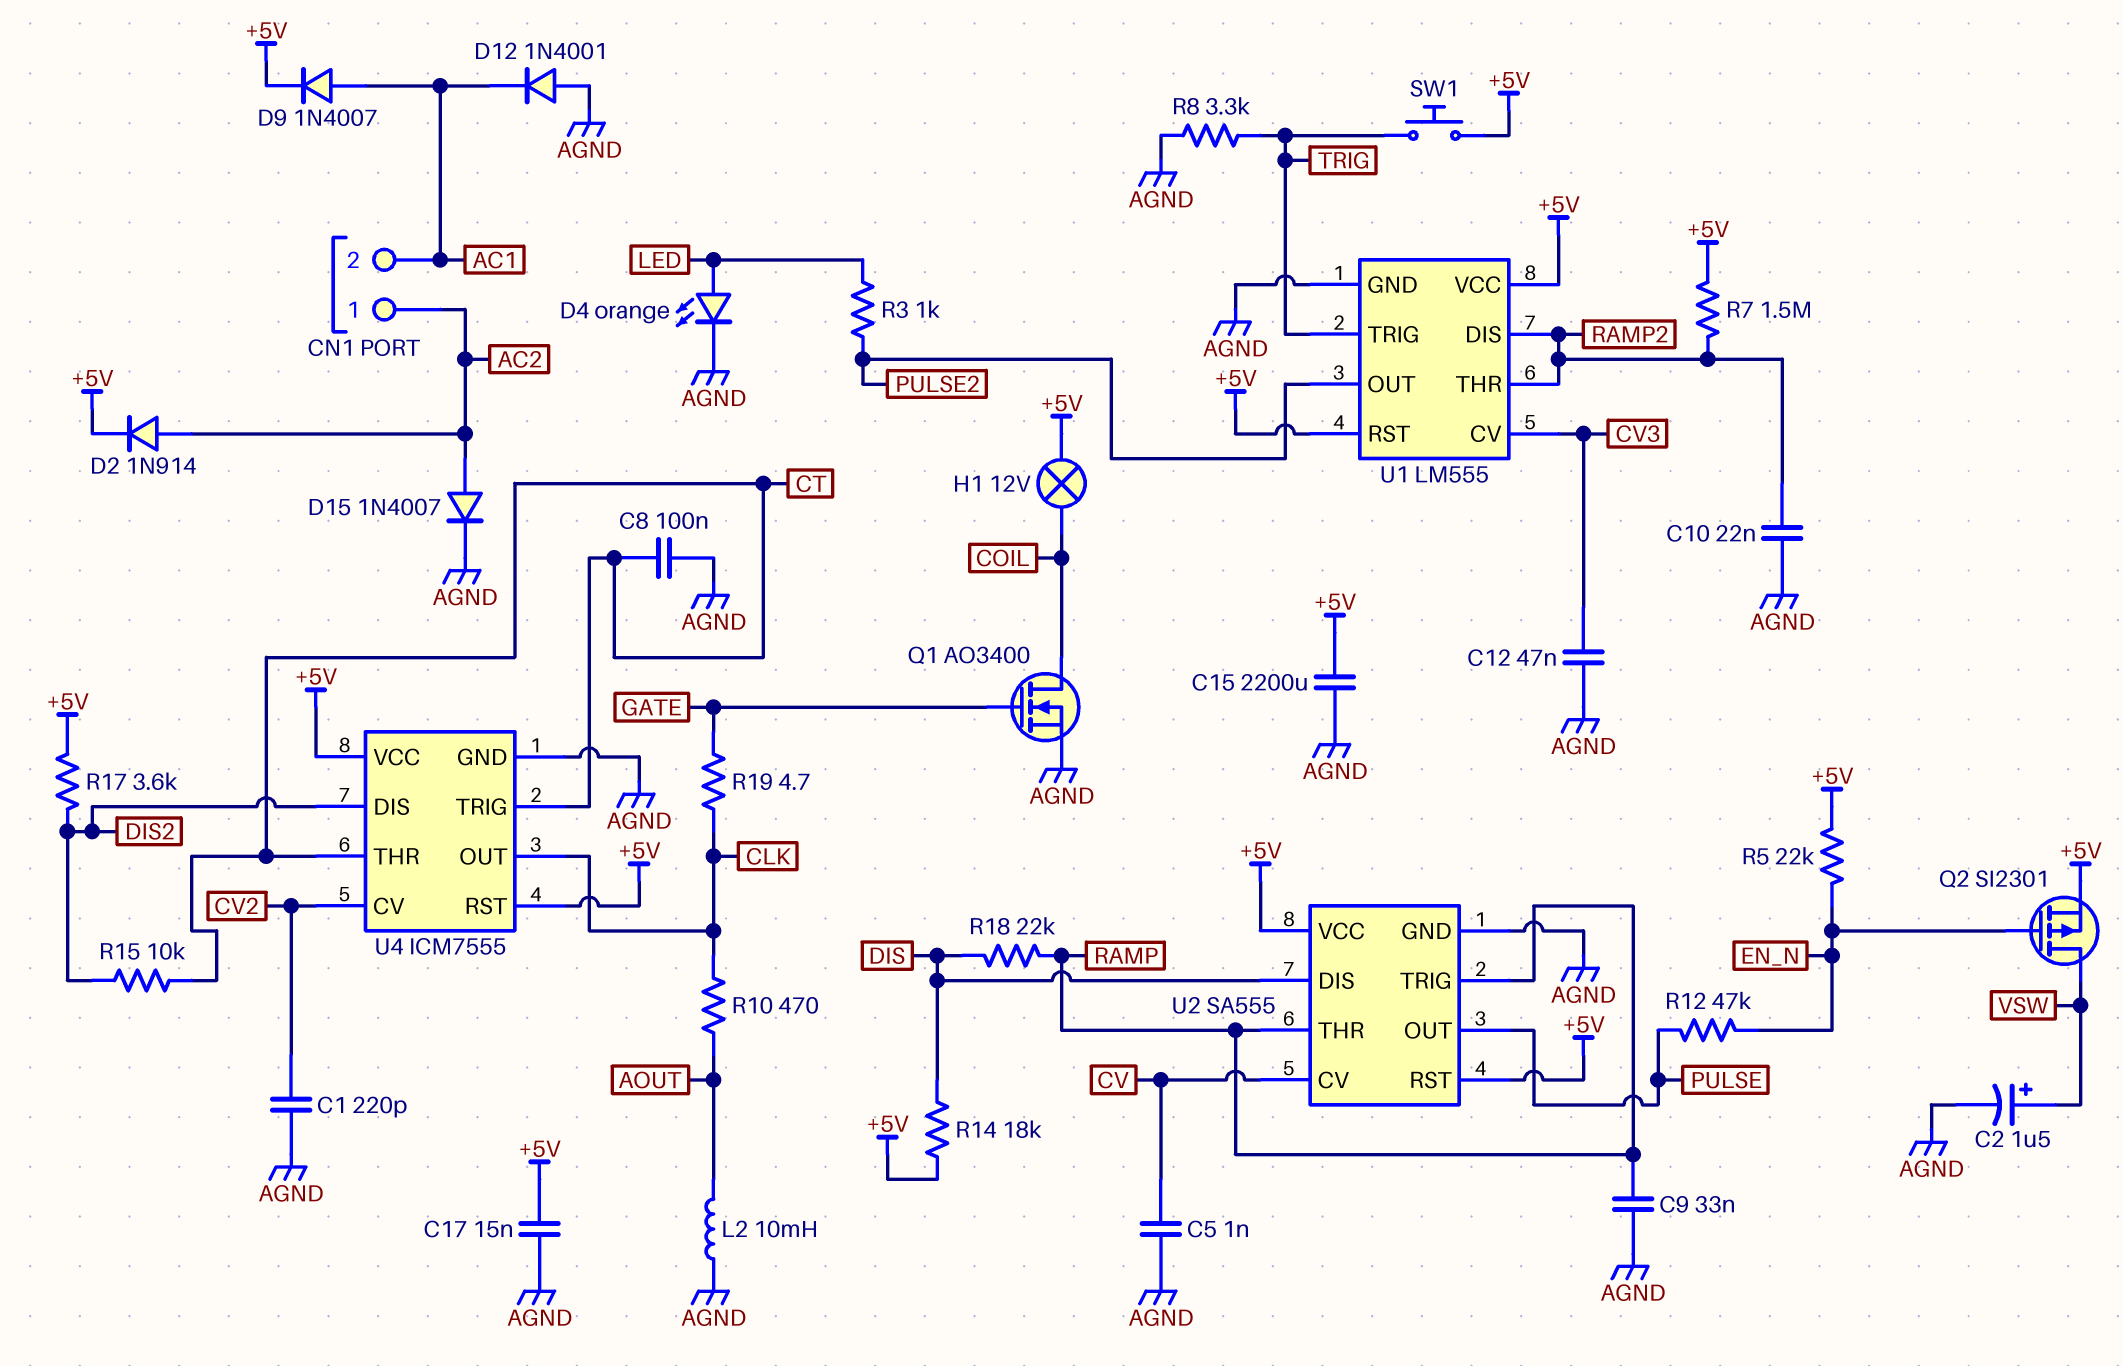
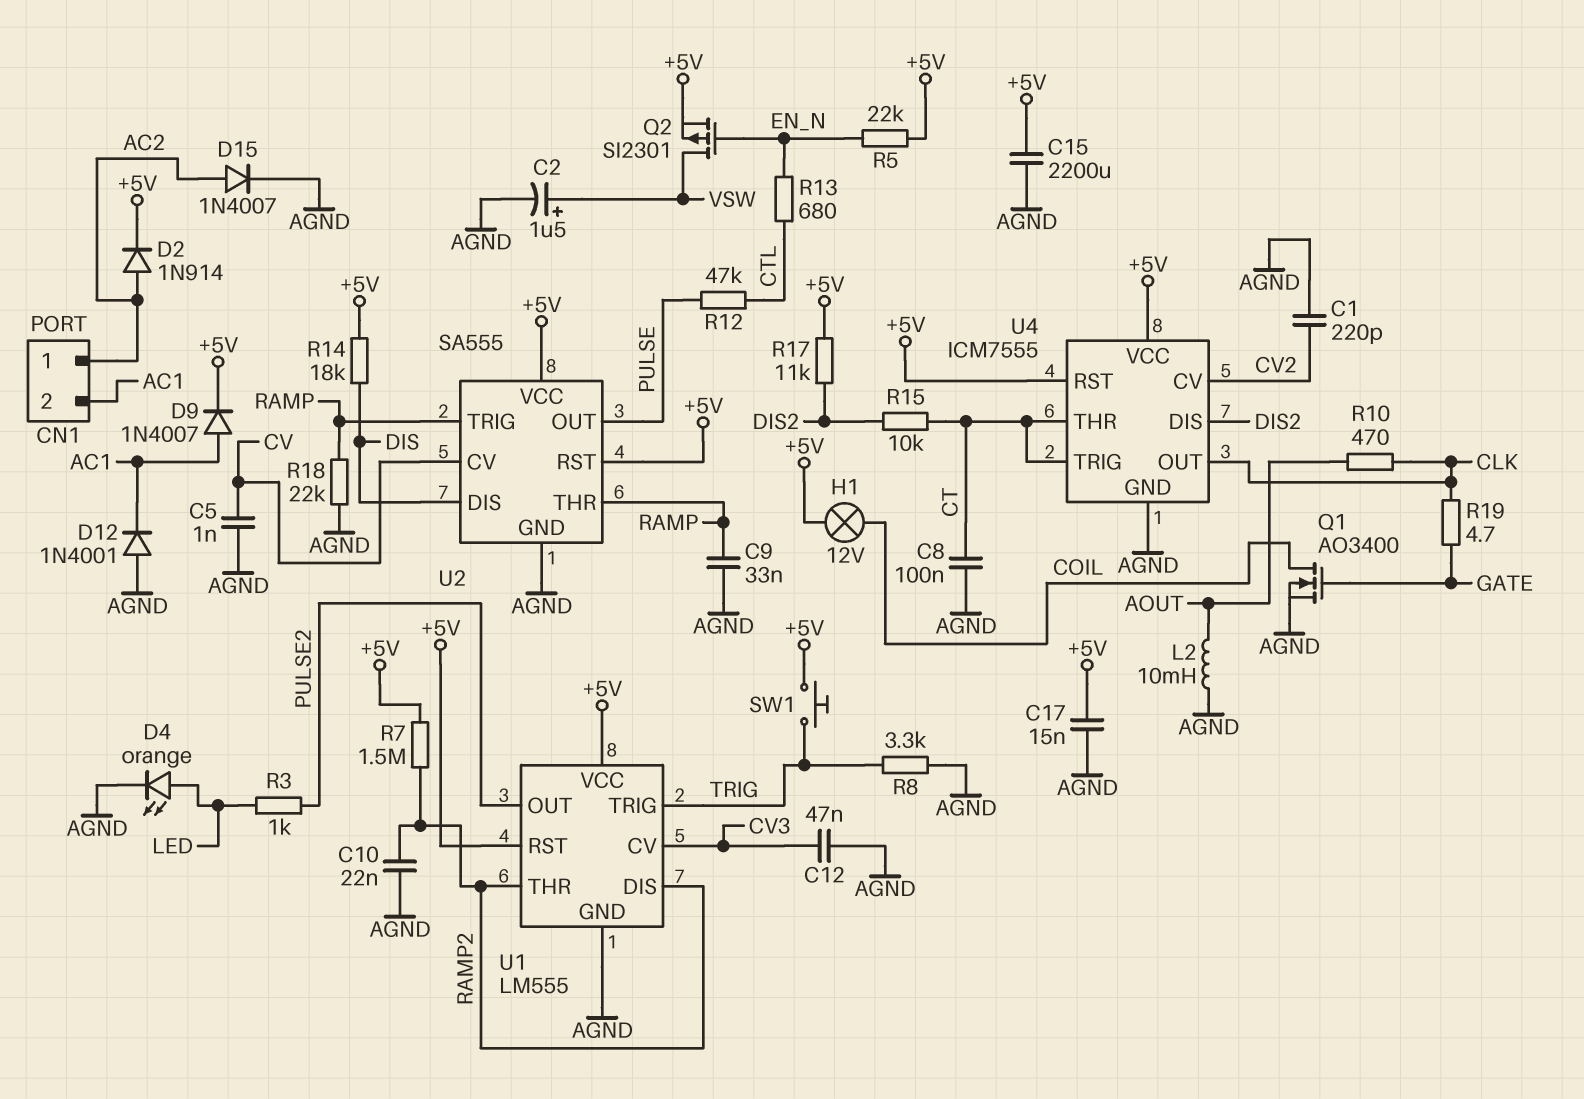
R12: 47k (EN_N, PULSE) -> 47k (CTL, PULSE)
R13: none -> 680 (CTL, EN_N)
R17: 3.6k (+5V, DIS2) -> 11k (+5V, DIS2)
R18: 22k (DIS, RAMP) -> 22k (AGND, RAMP)

